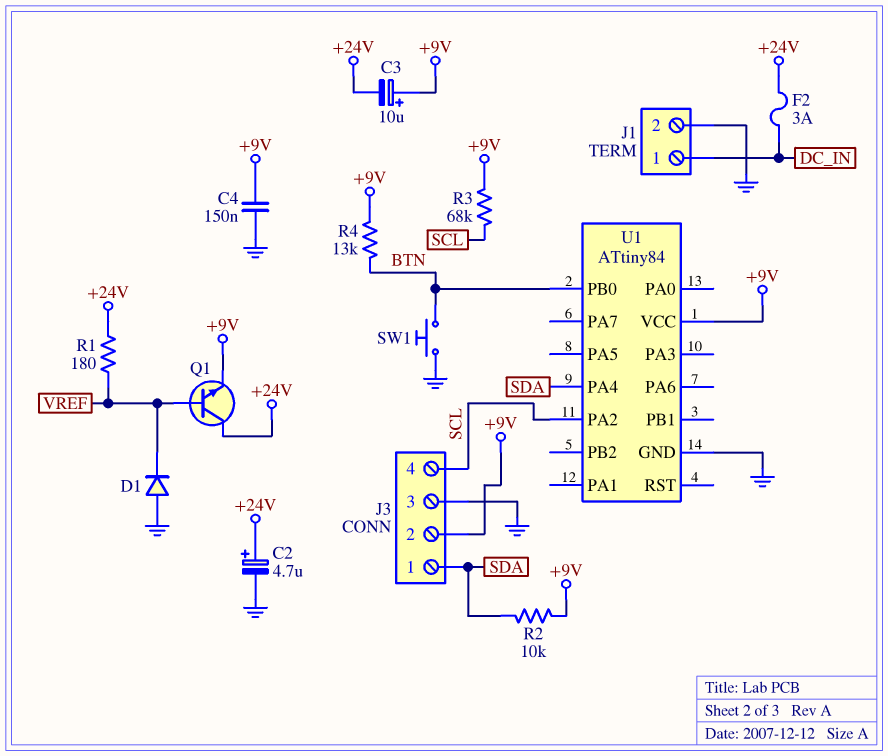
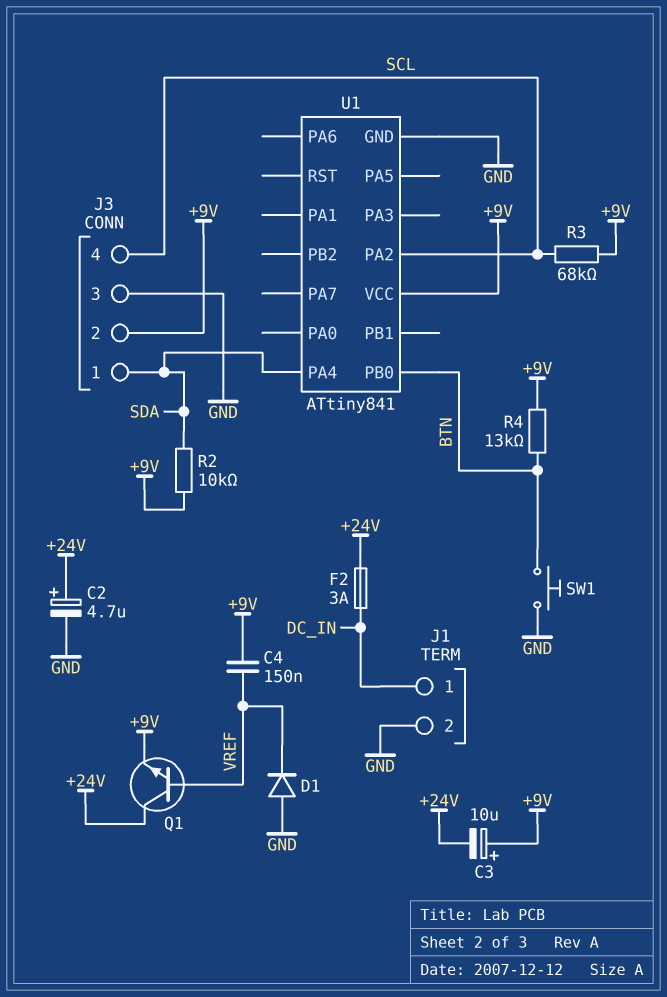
C4: 150nF (+9V, GND) -> 150nF (+9V, VREF)
R1: 180 (+24V, VREF) -> none
U1: ATtiny84 -> ATtiny841

